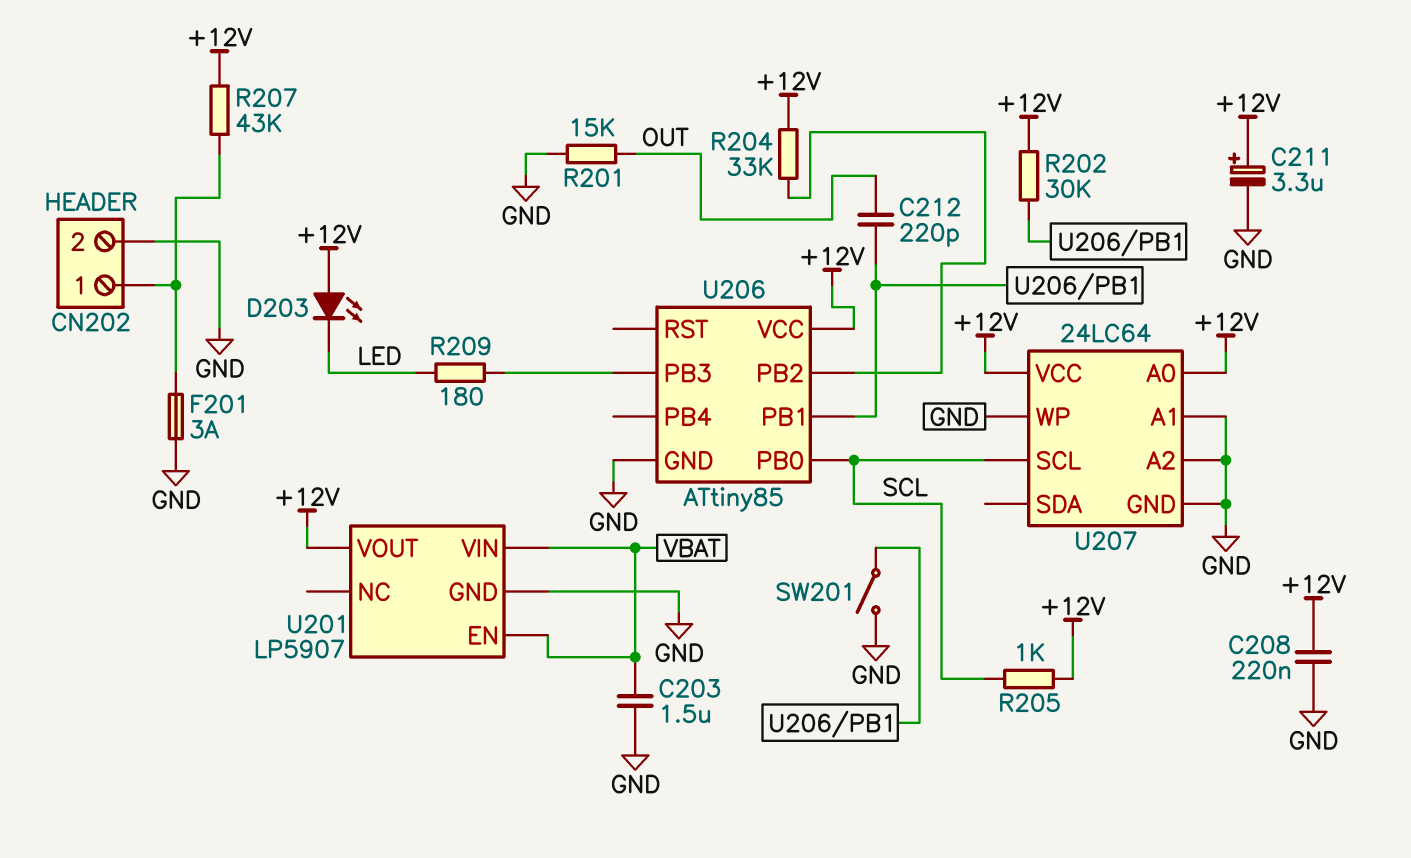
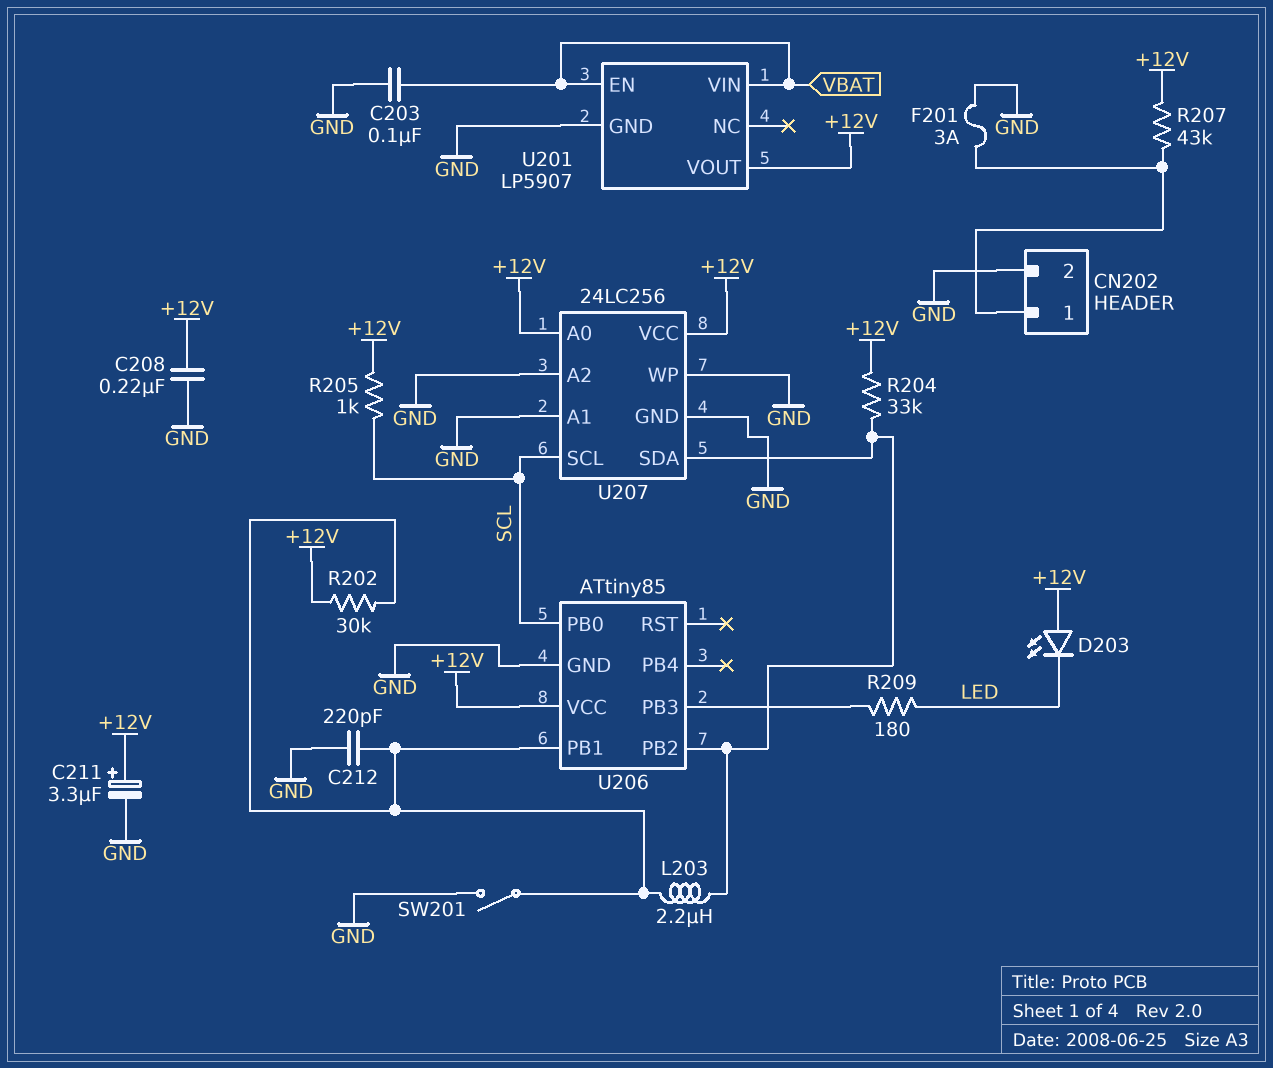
C203: 1.5uF (GND, VBAT) -> 100nF (GND, VBAT)
C212: 220pF (OUT, U206/PB1) -> 220pF (GND, U206/PB1)
L203: none -> 2.2uH (U206/PB1, U206/PB2)
R201: 15k (GND, OUT) -> none
U207: 24LC64 -> 24LC256
U207 pin SDA: none -> U206/PB2

